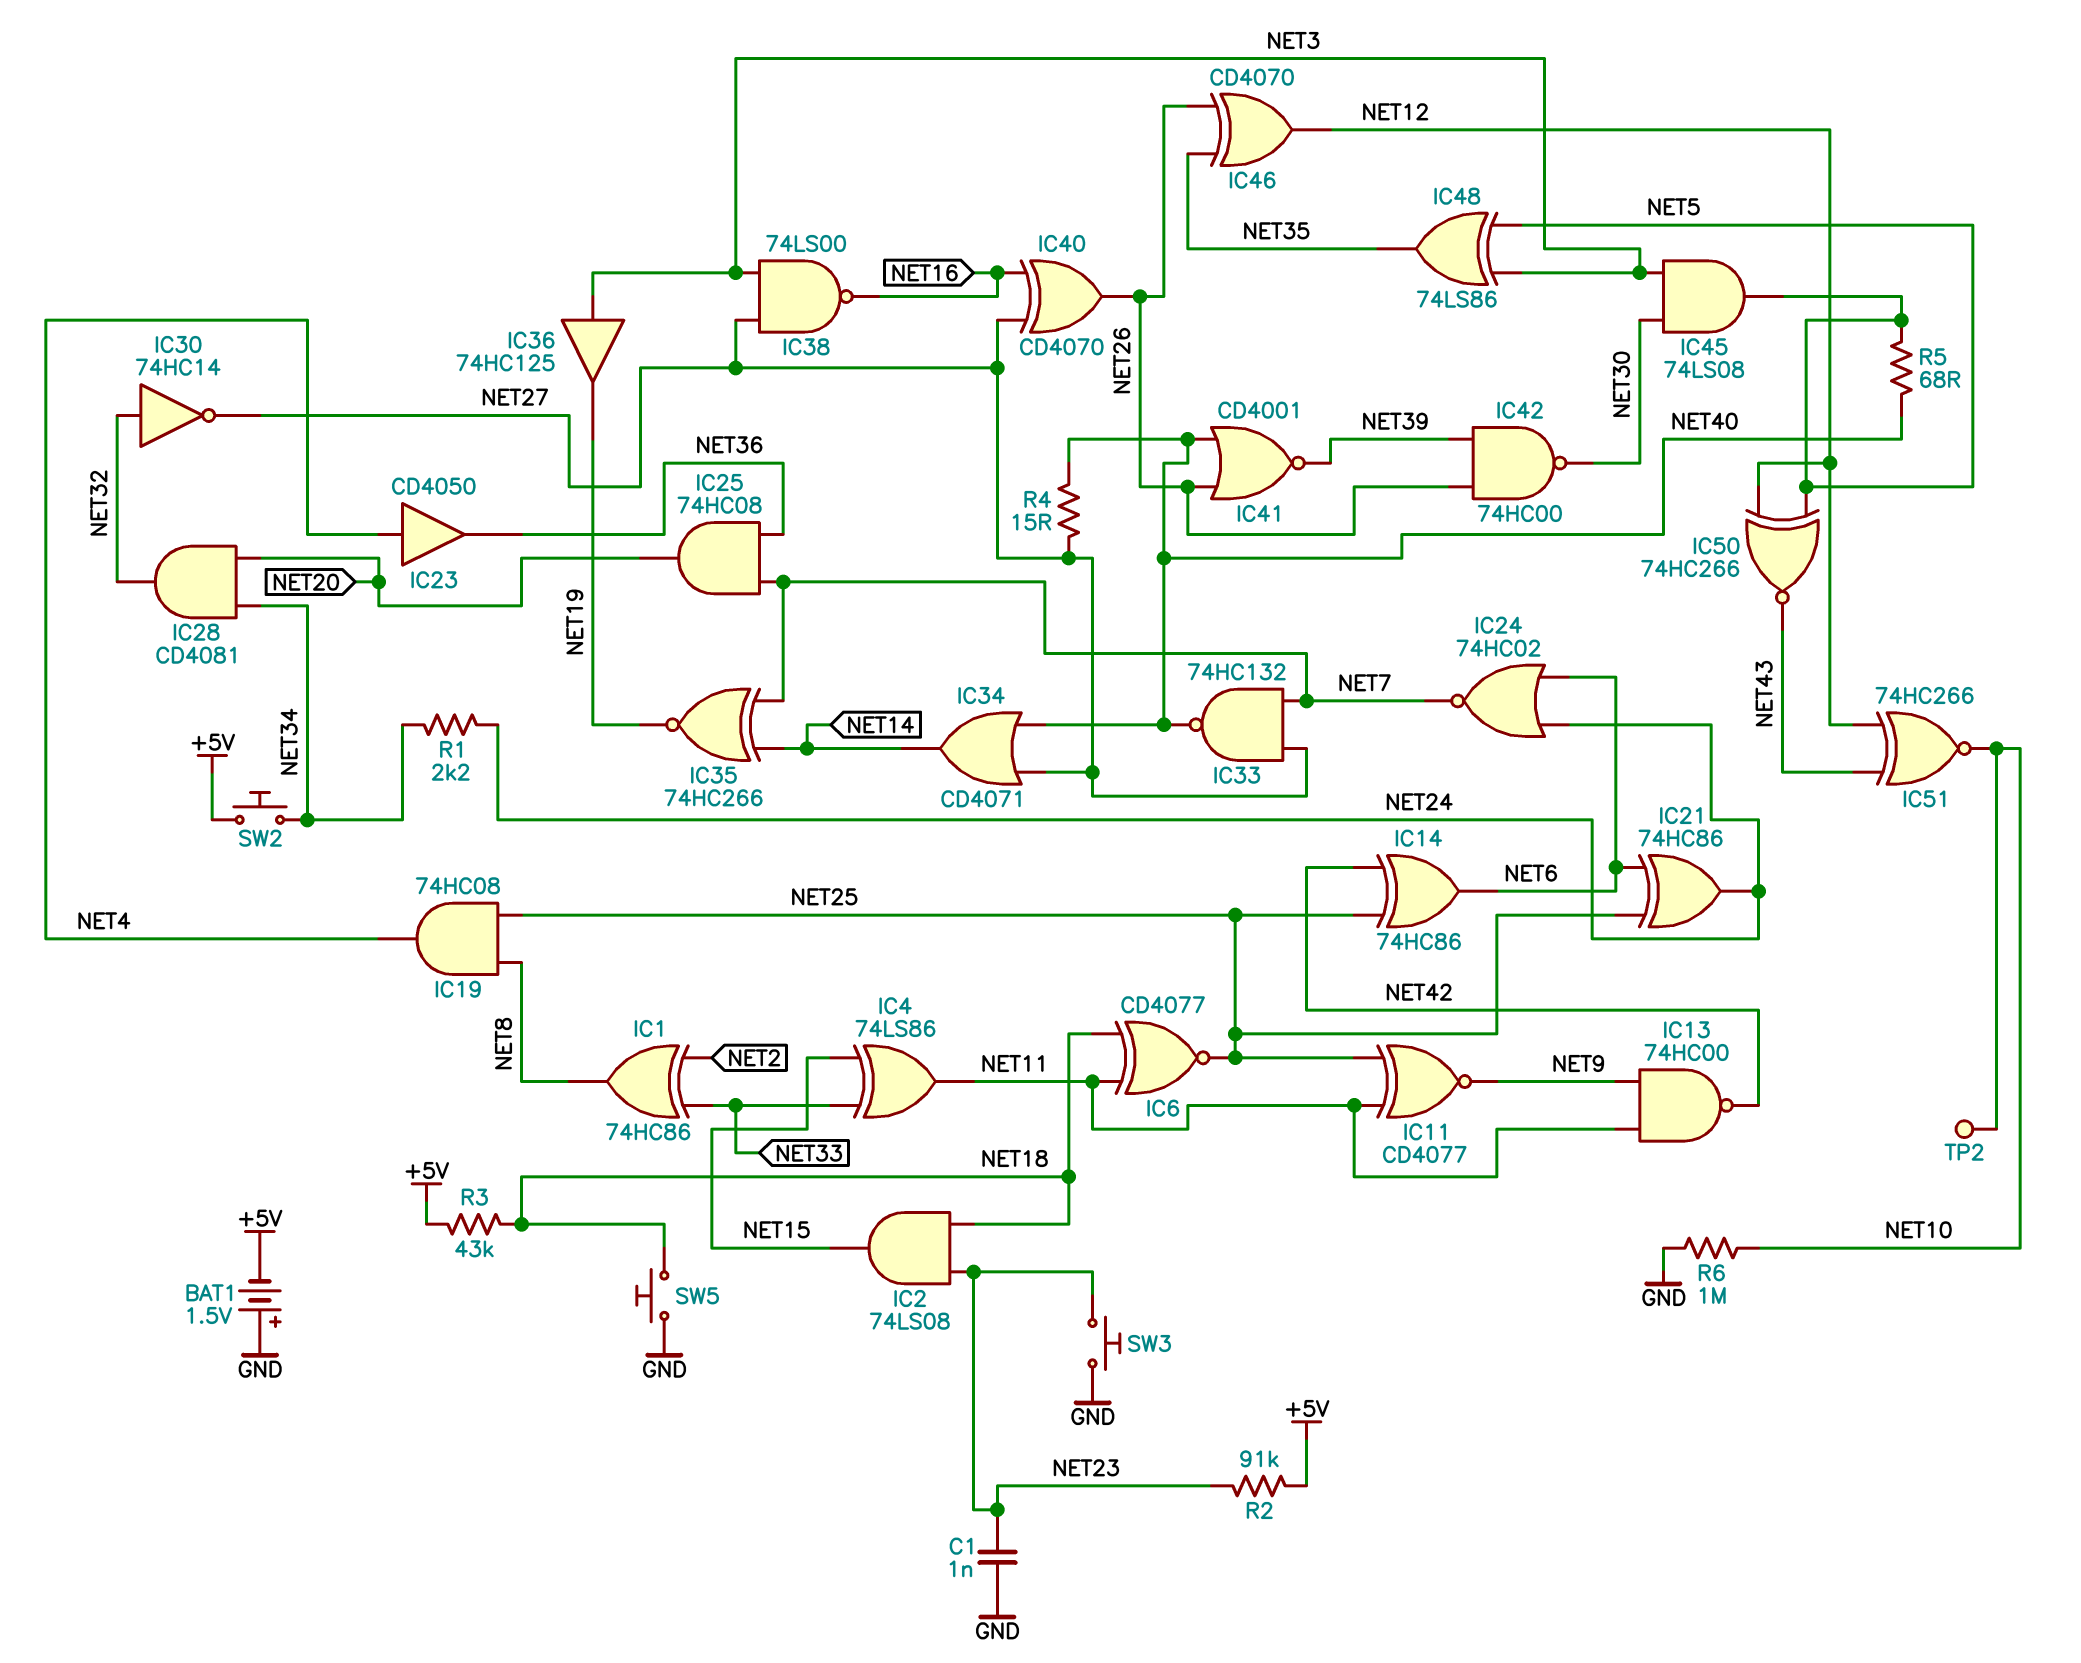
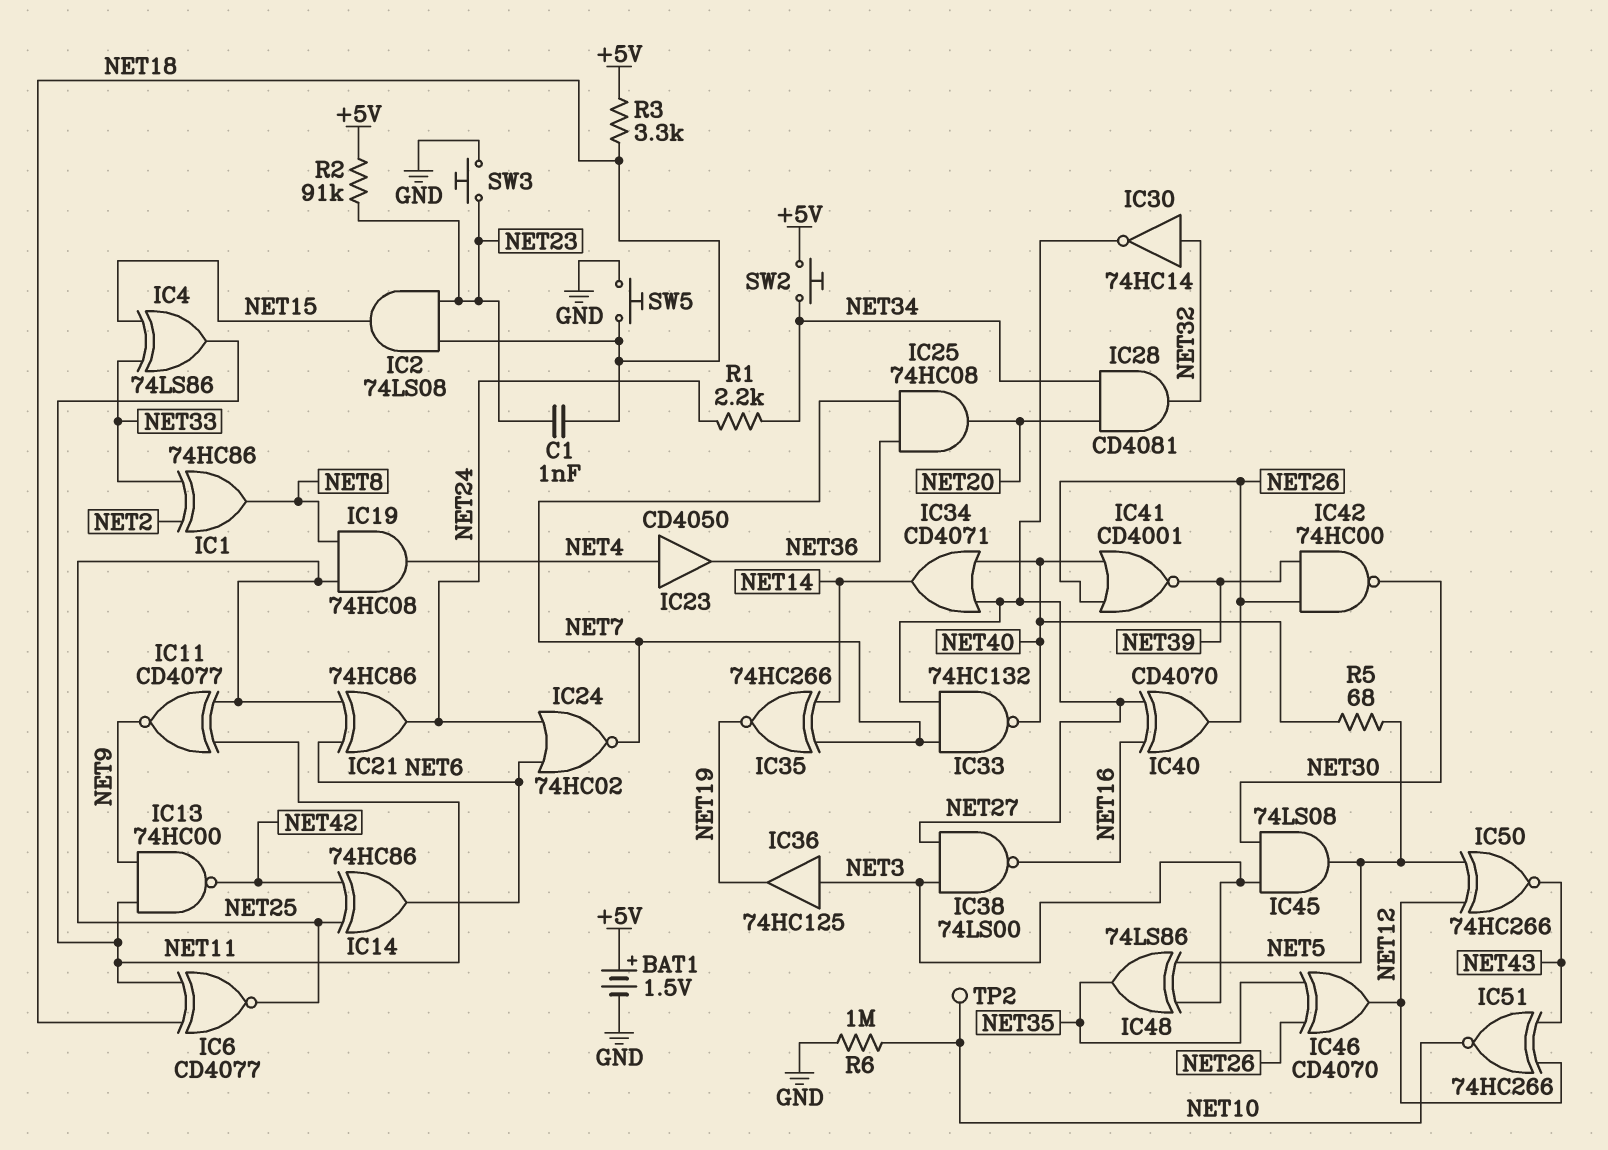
BAT1: 1.5V (plus GND, minus +5V) -> 1.5V (plus +5V, minus GND)
C1: 1nF (GND, NET23) -> 1nF (NET18, NET23)
R3: 43k (+5V, NET18) -> 3.3k (+5V, NET18)
R4: 15 (NET27, NET40) -> none

